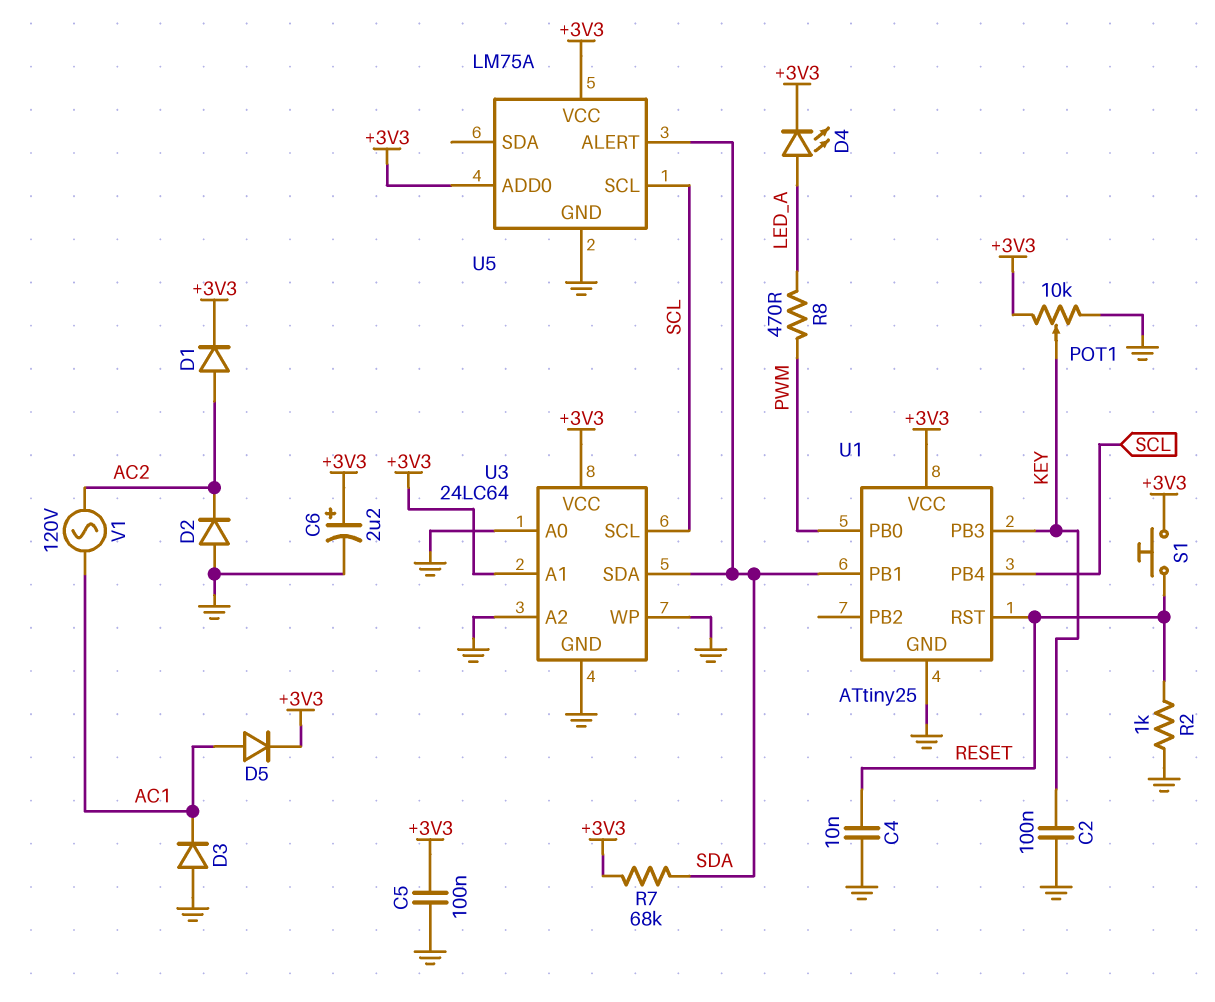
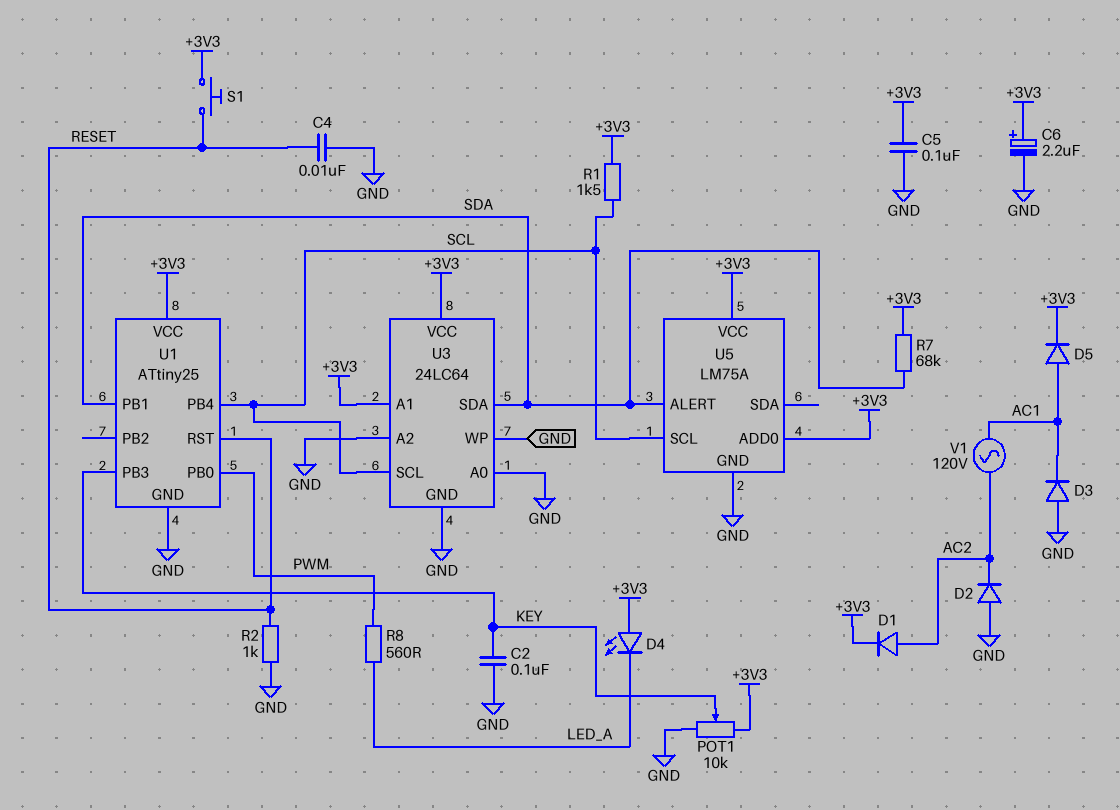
D4: LED (A LED_A, K +3V3) -> LED (A +3V3, K LED_A)
R1: none -> 1.5k (+3V3, SCL)
R8: 470 (LED_A, PWM) -> 560 (LED_A, PWM)

